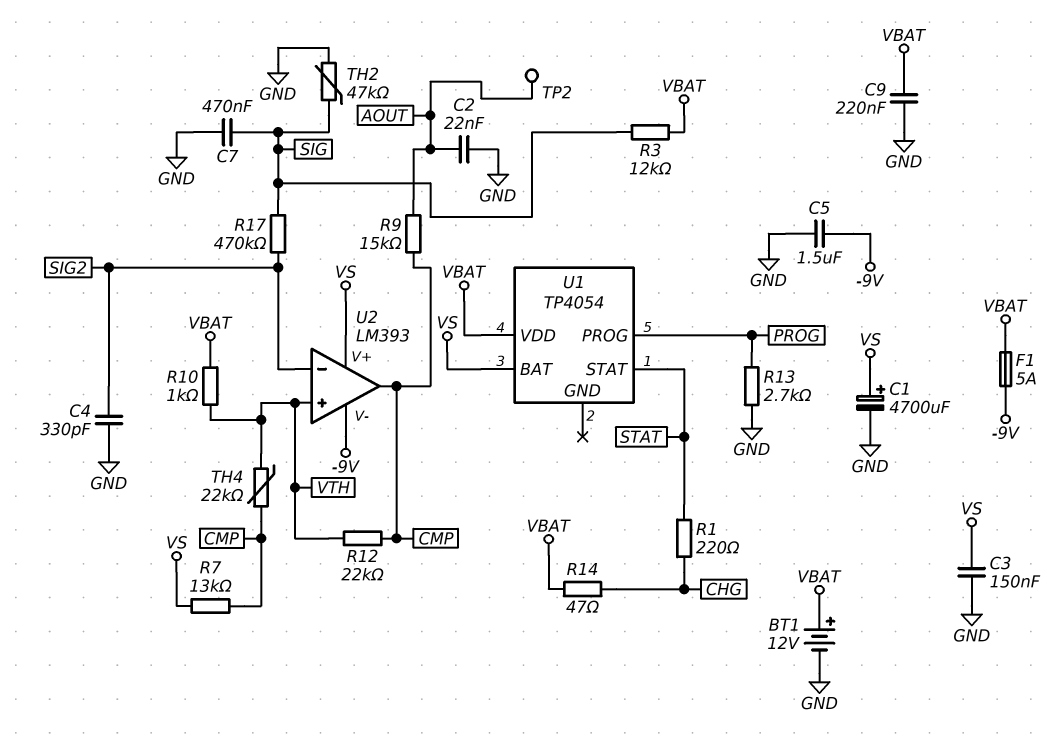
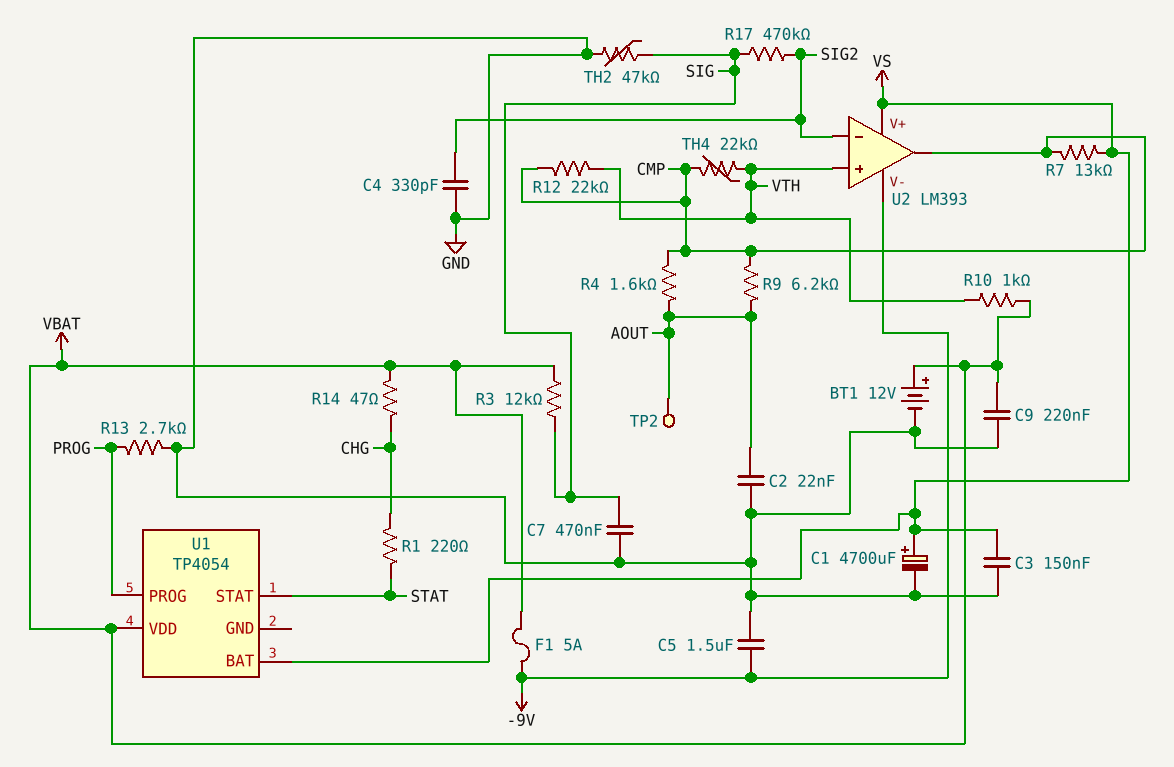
R4: none -> 1.6k (AOUT, CMP)
R9: 15k (AOUT, CMP) -> 6.2k (AOUT, CMP)

